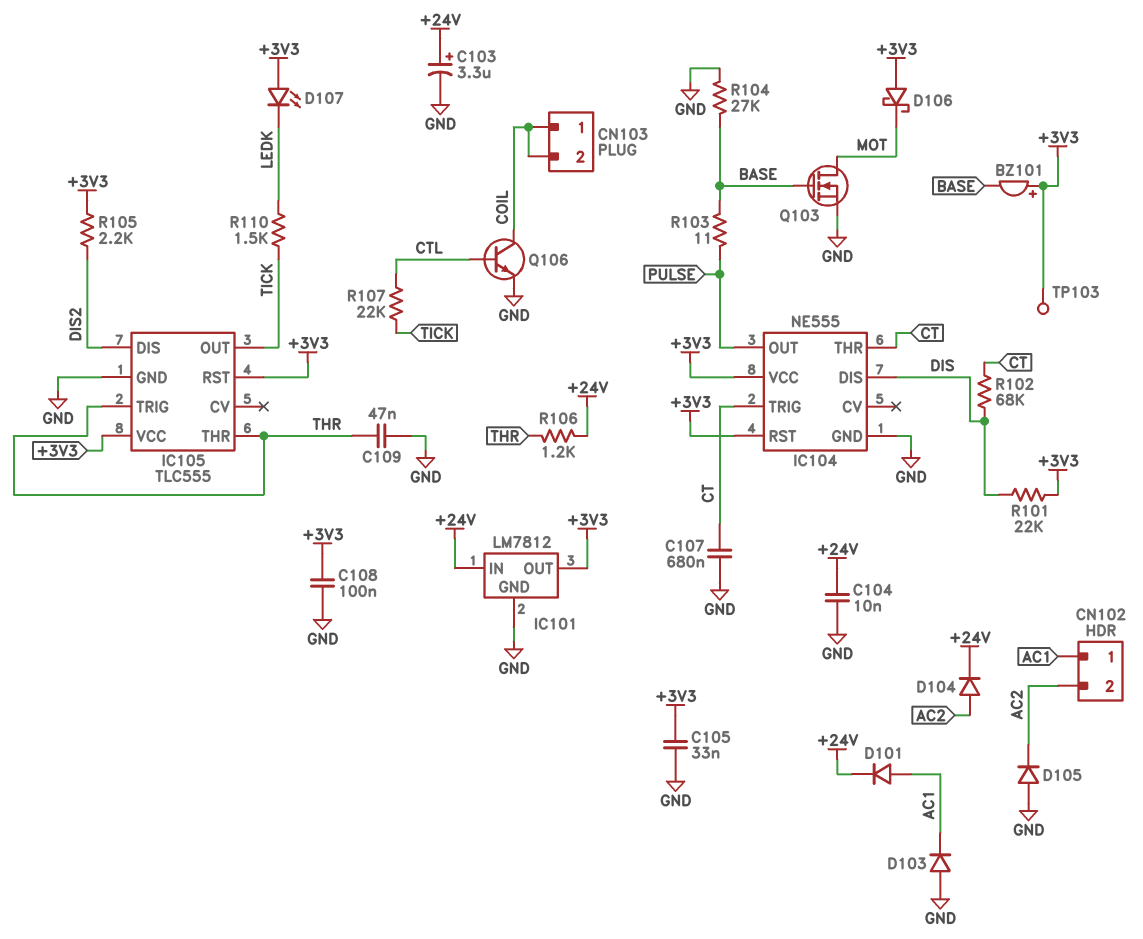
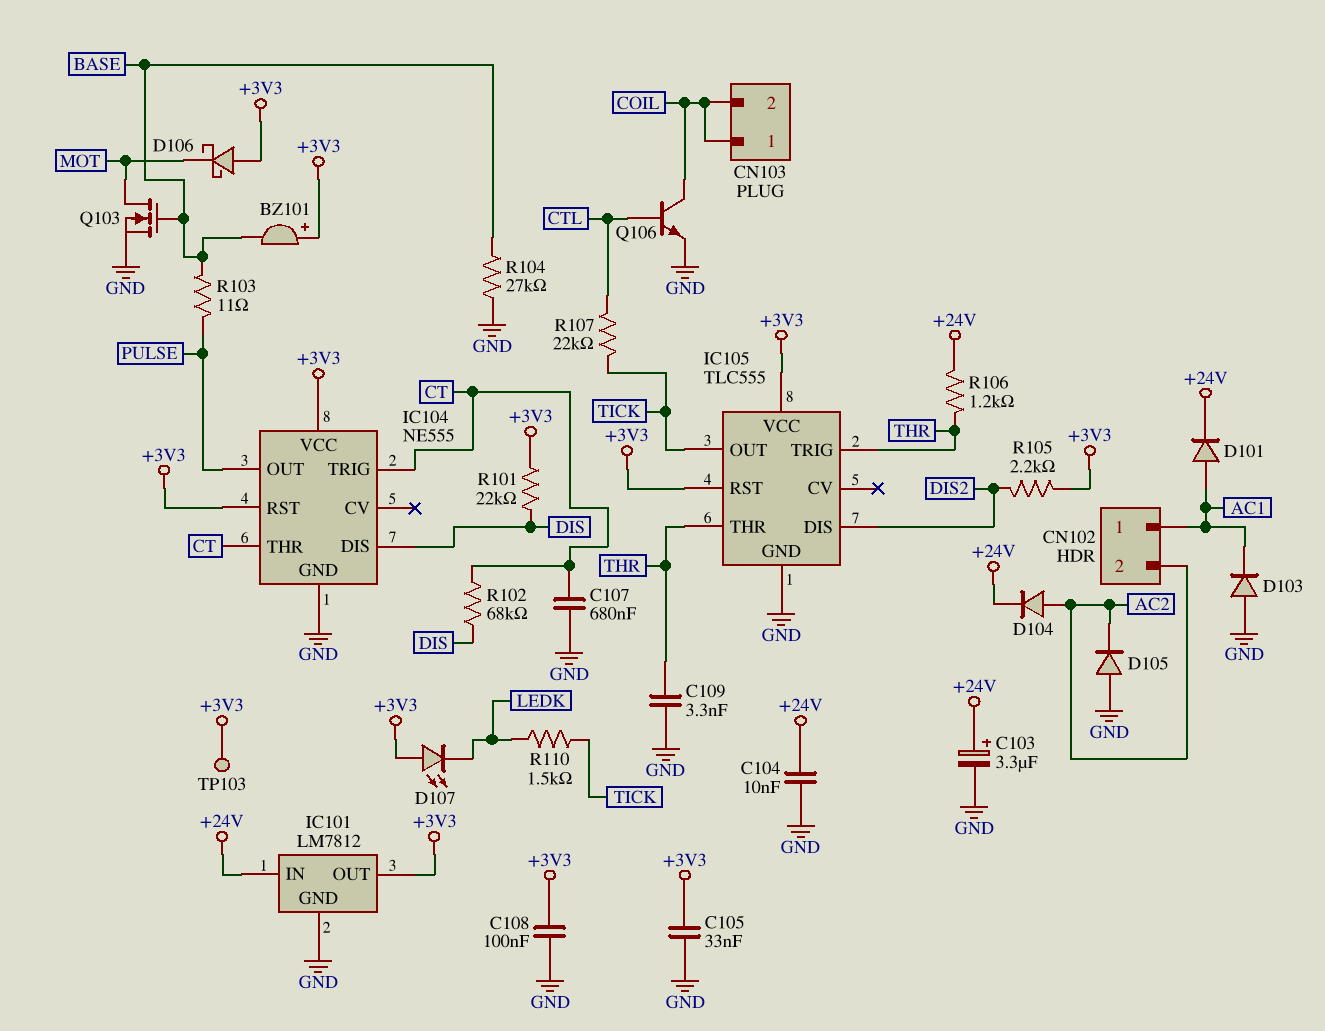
C109: 47nF (GND, THR) -> 3.3nF (GND, THR)

